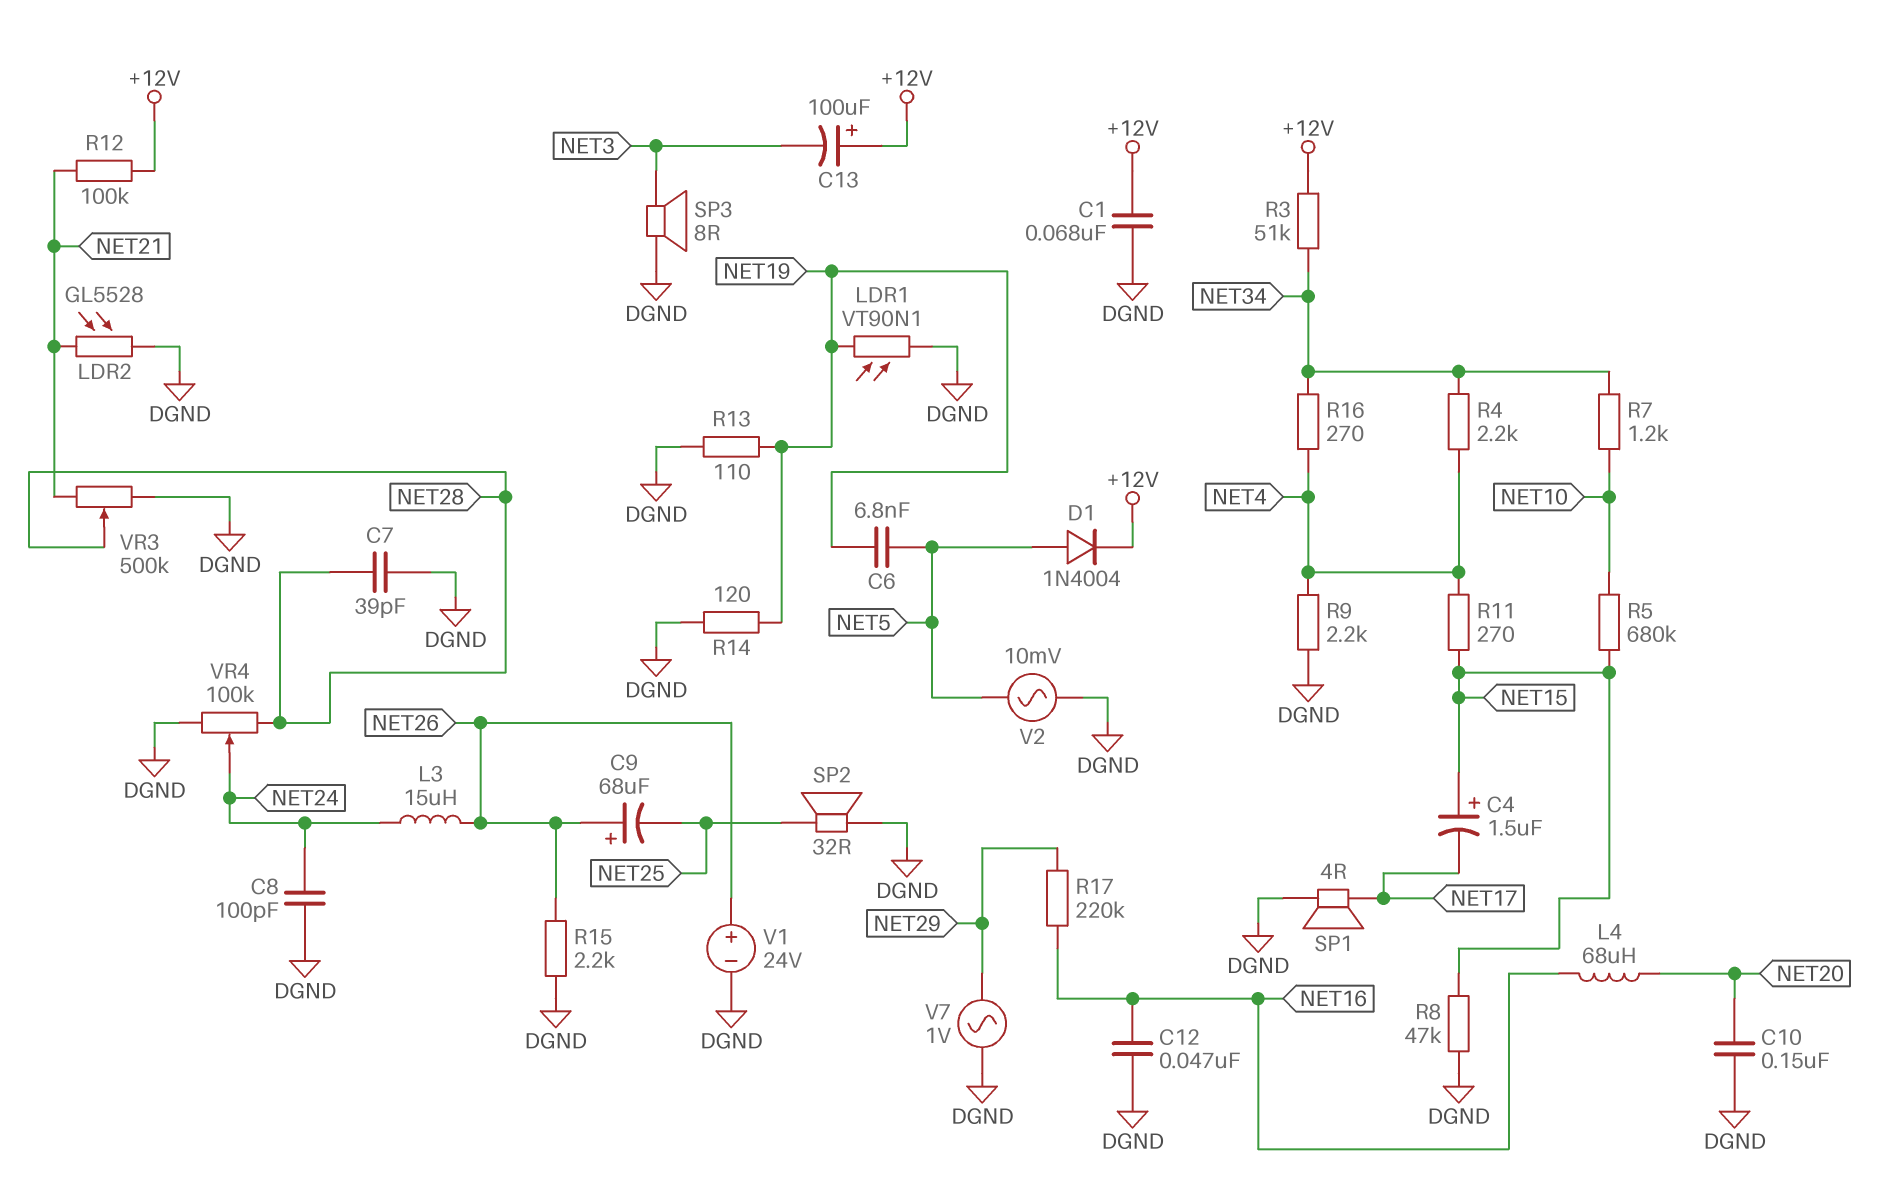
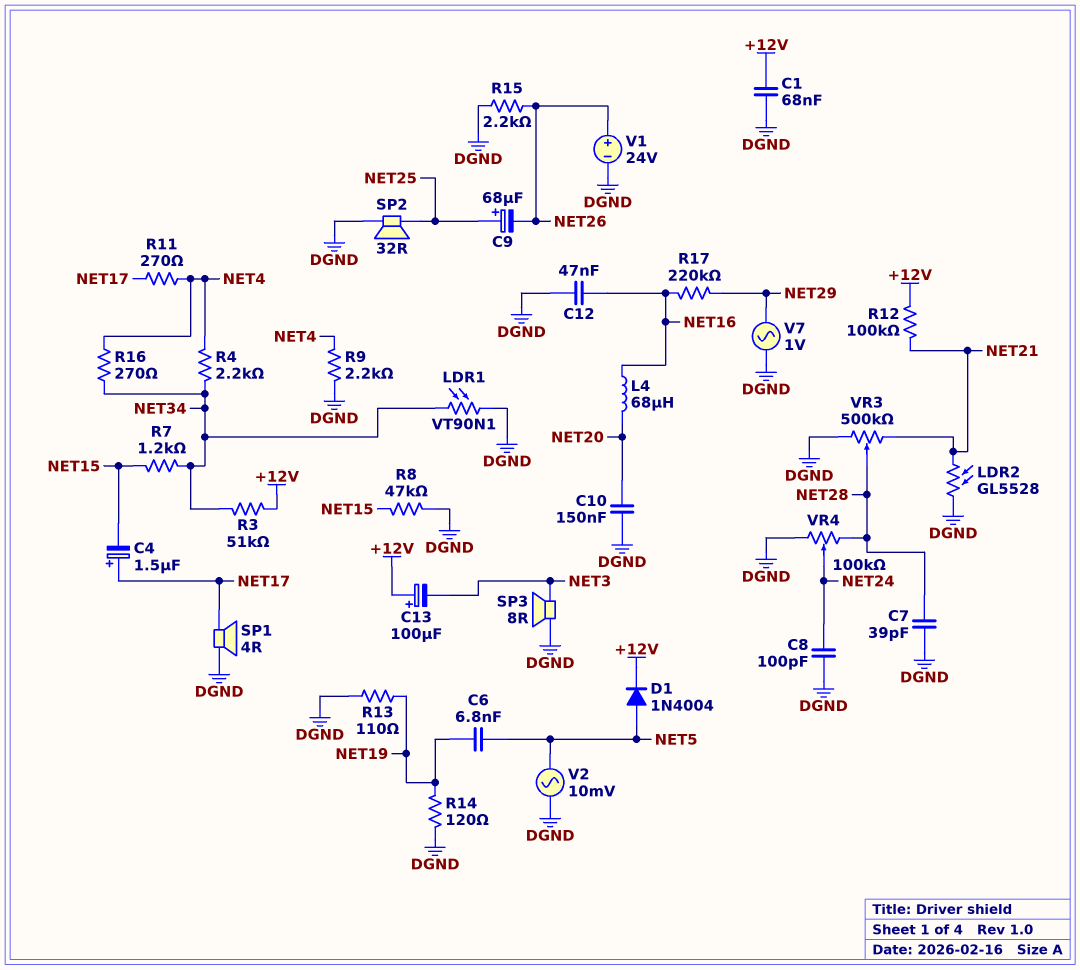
C4: 1.5uF (plus NET15, minus NET17) -> 1.5uF (plus NET17, minus NET15)
C9: 68uF (plus NET26, minus NET25) -> 68uF (plus NET25, minus NET26)
L3: 15uH (NET24, NET26) -> none
LDR1: VT90N1 (DGND, NET19) -> VT90N1 (DGND, NET34)
R5: 680k (NET10, NET15) -> none
R7: 1.2k (NET10, NET34) -> 1.2k (NET15, NET34)
R11: 270 (NET4, NET15) -> 270 (NET4, NET17)

